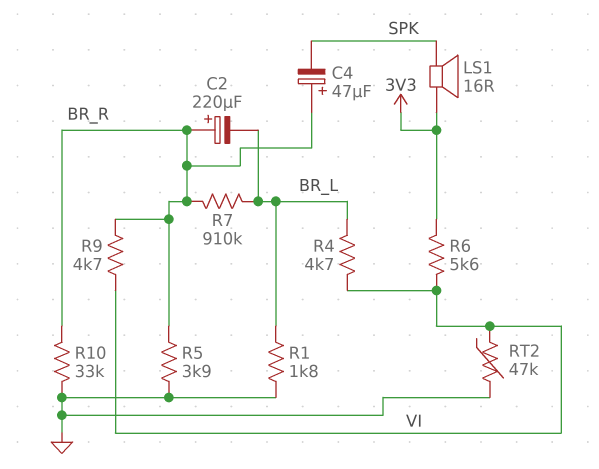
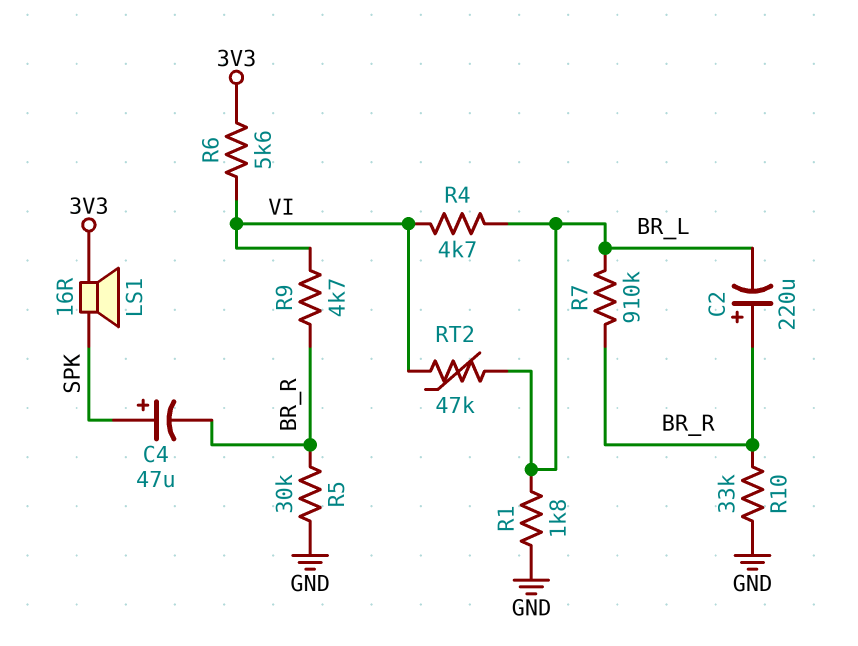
C4: 47uF (plus BR_R, minus SPK) -> 47uF (plus SPK, minus BR_R)
R5: 3.9k (BR_R, GND) -> 30k (BR_R, GND)
RT2: 47k (GND, VI) -> 47k (BR_L, VI)

